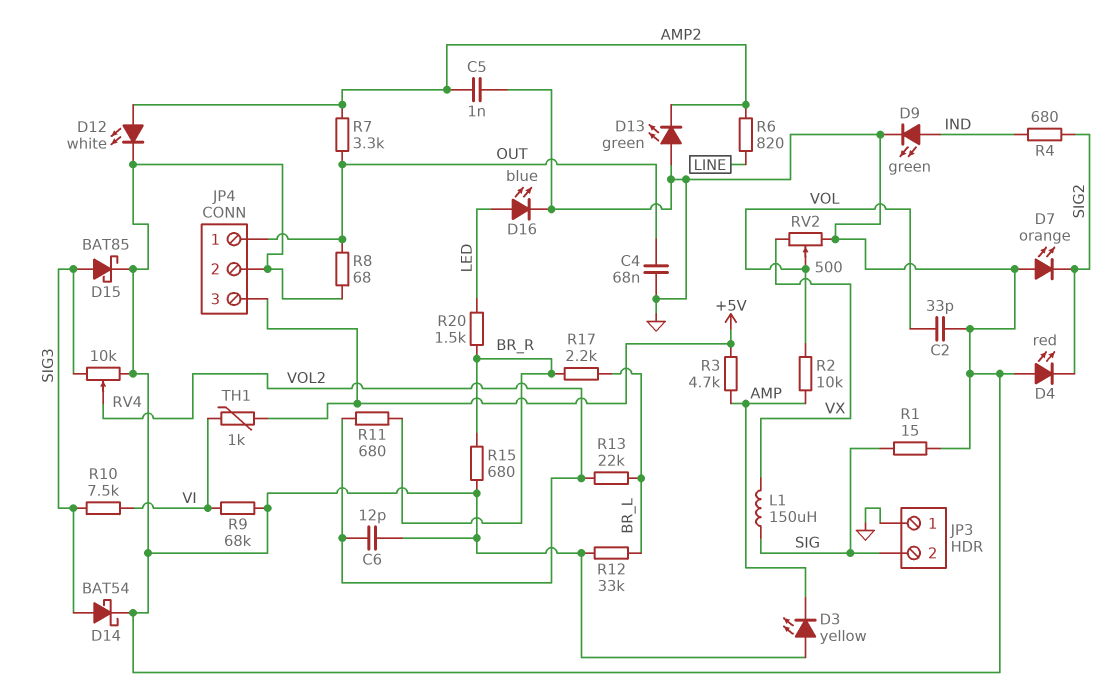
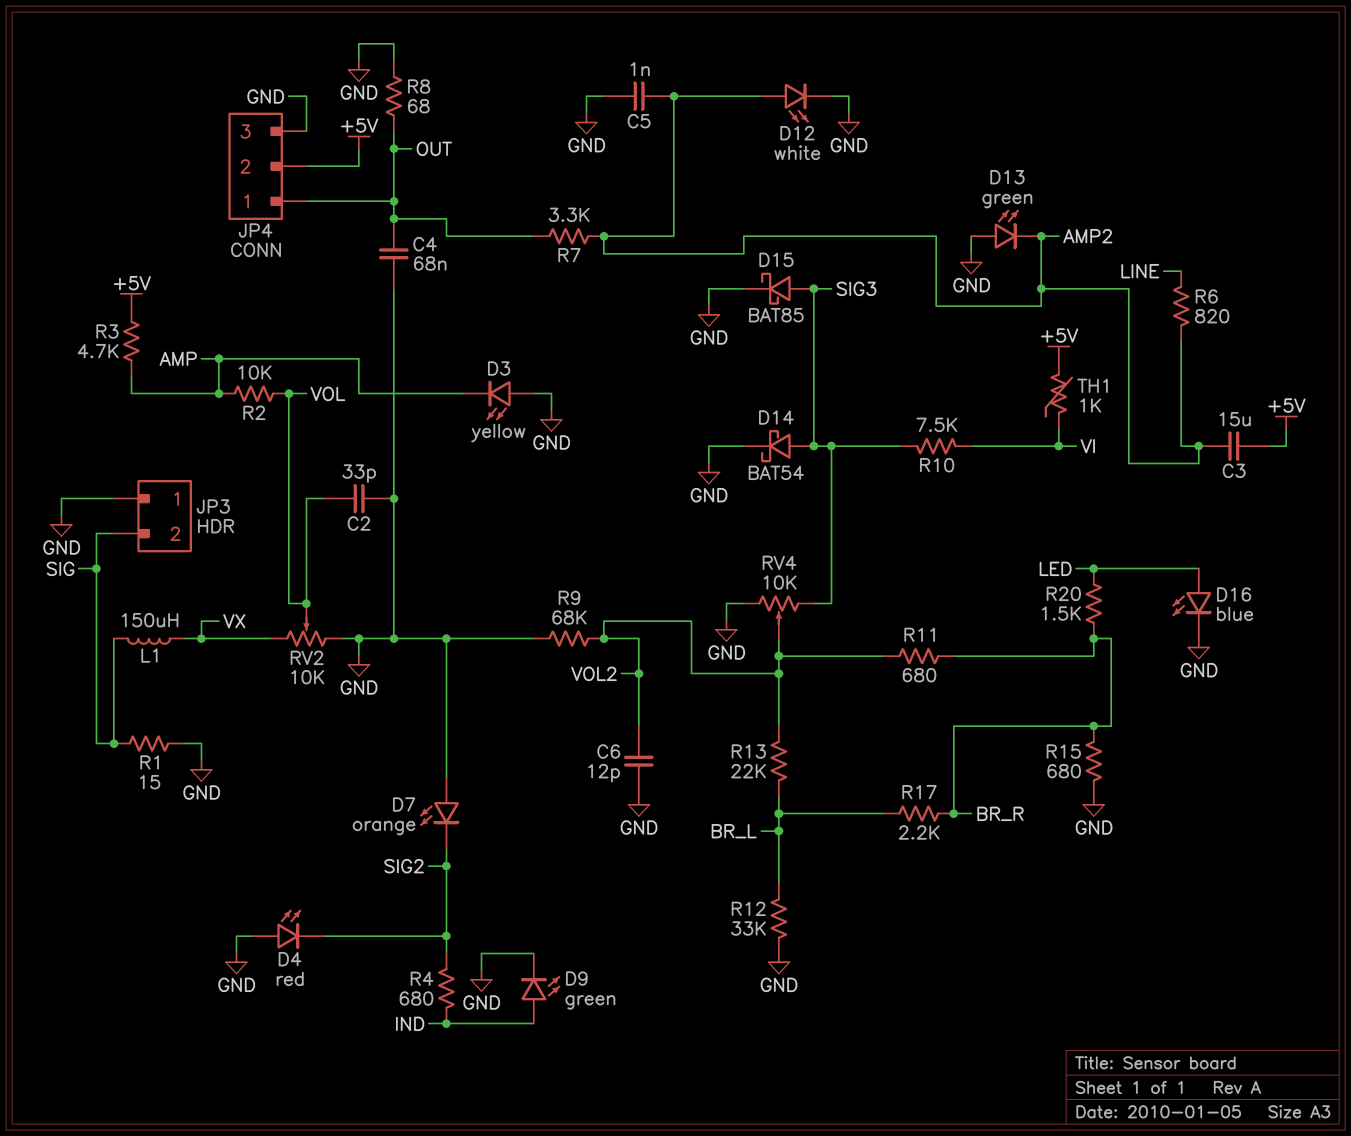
C3: none -> 15uF (+5V, AMP2)
JP4 pin 2: GND -> +5V
JP4 pin 3: +5V -> GND
R9: 68k (GND, VI) -> 68k (GND, VOL2)
RV2: 500 (GND, VX, wiper VOL) -> 10k (GND, VX, wiper VOL)

